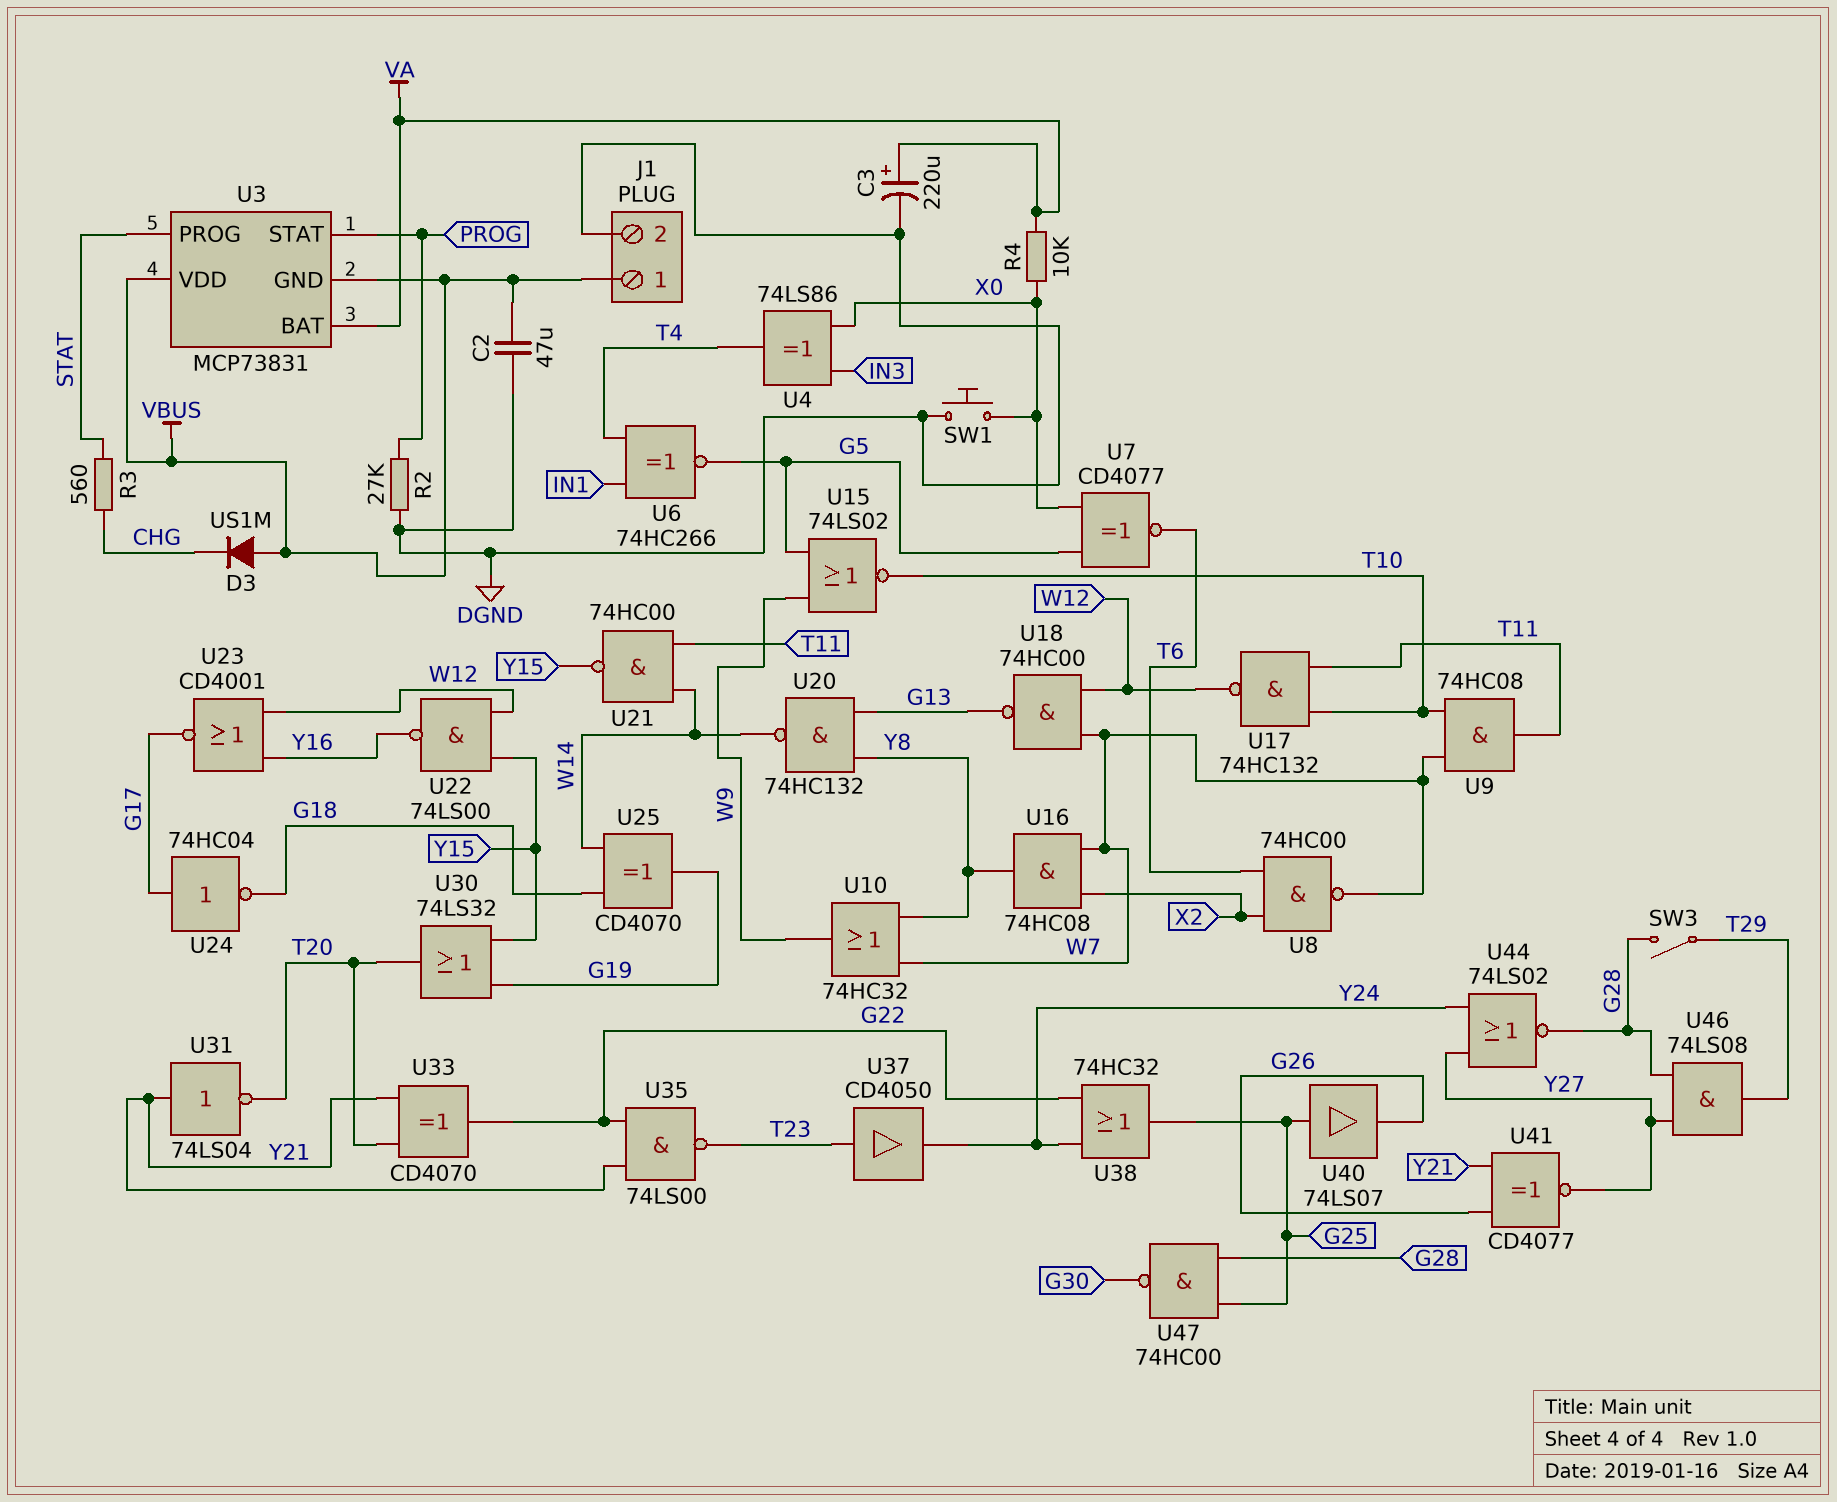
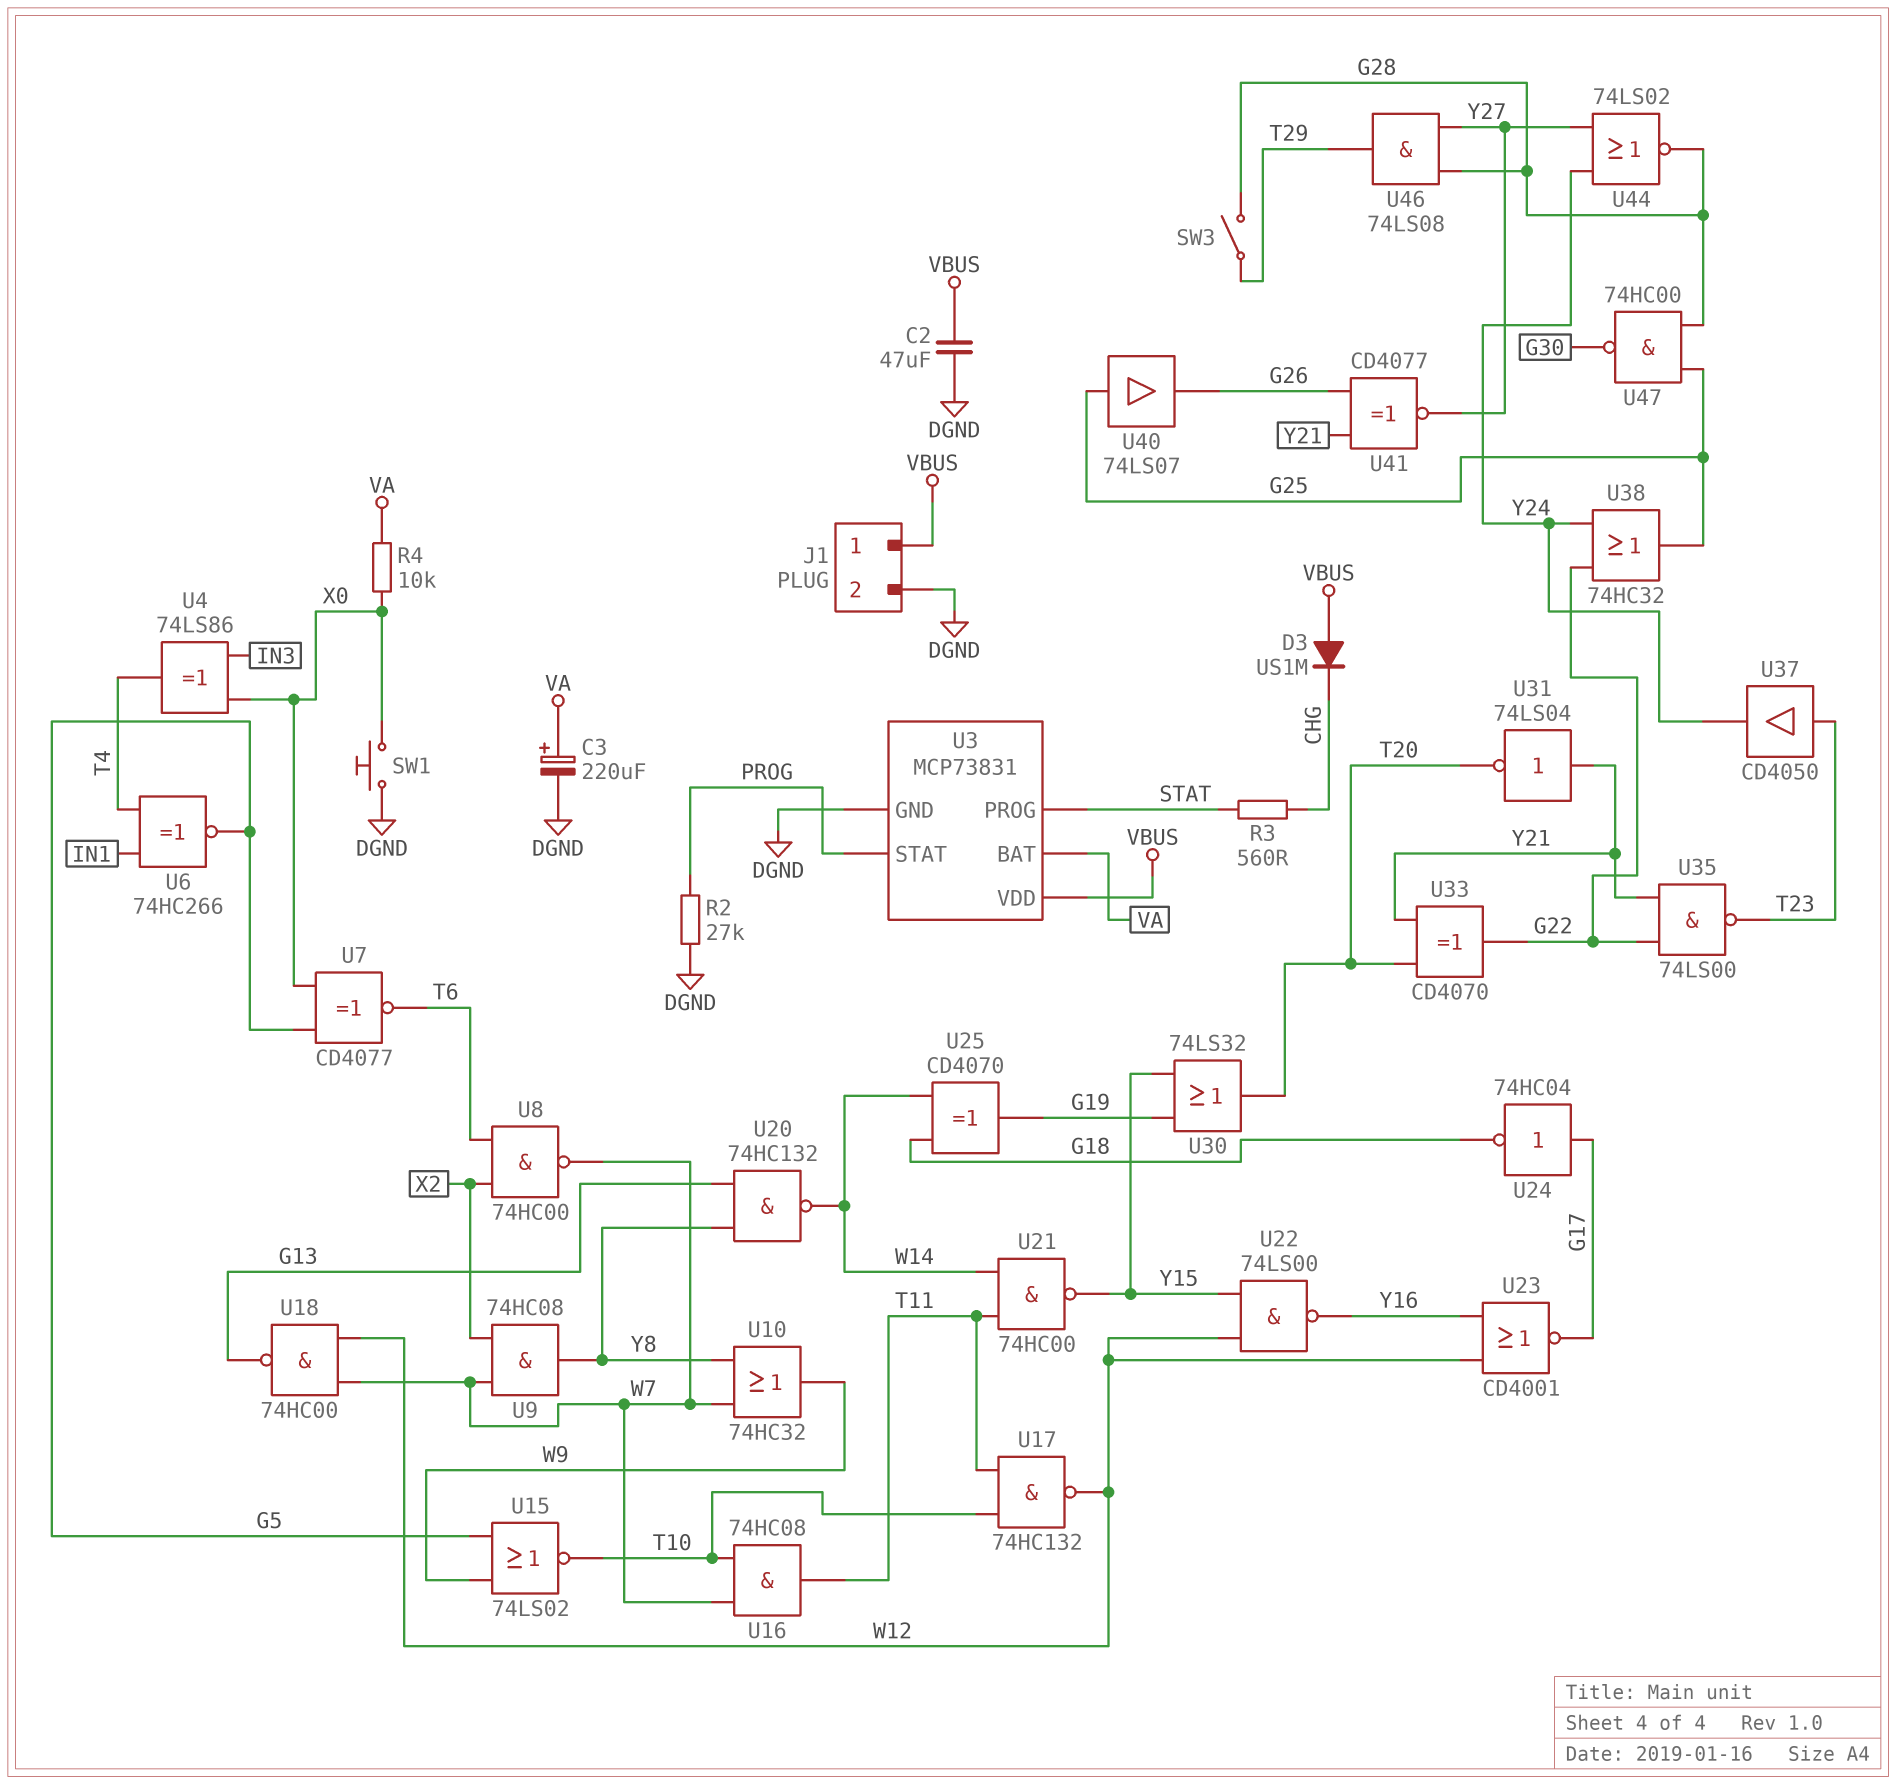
U3 pin GND: VBUS -> DGND
U9: AND 74HC08 (in T10, in W7, out T11) -> AND 74HC08 (in W7, in X2, out Y8)
U16: AND 74HC08 (in W7, in X2, out Y8) -> AND 74HC08 (in T10, in W7, out T11)

